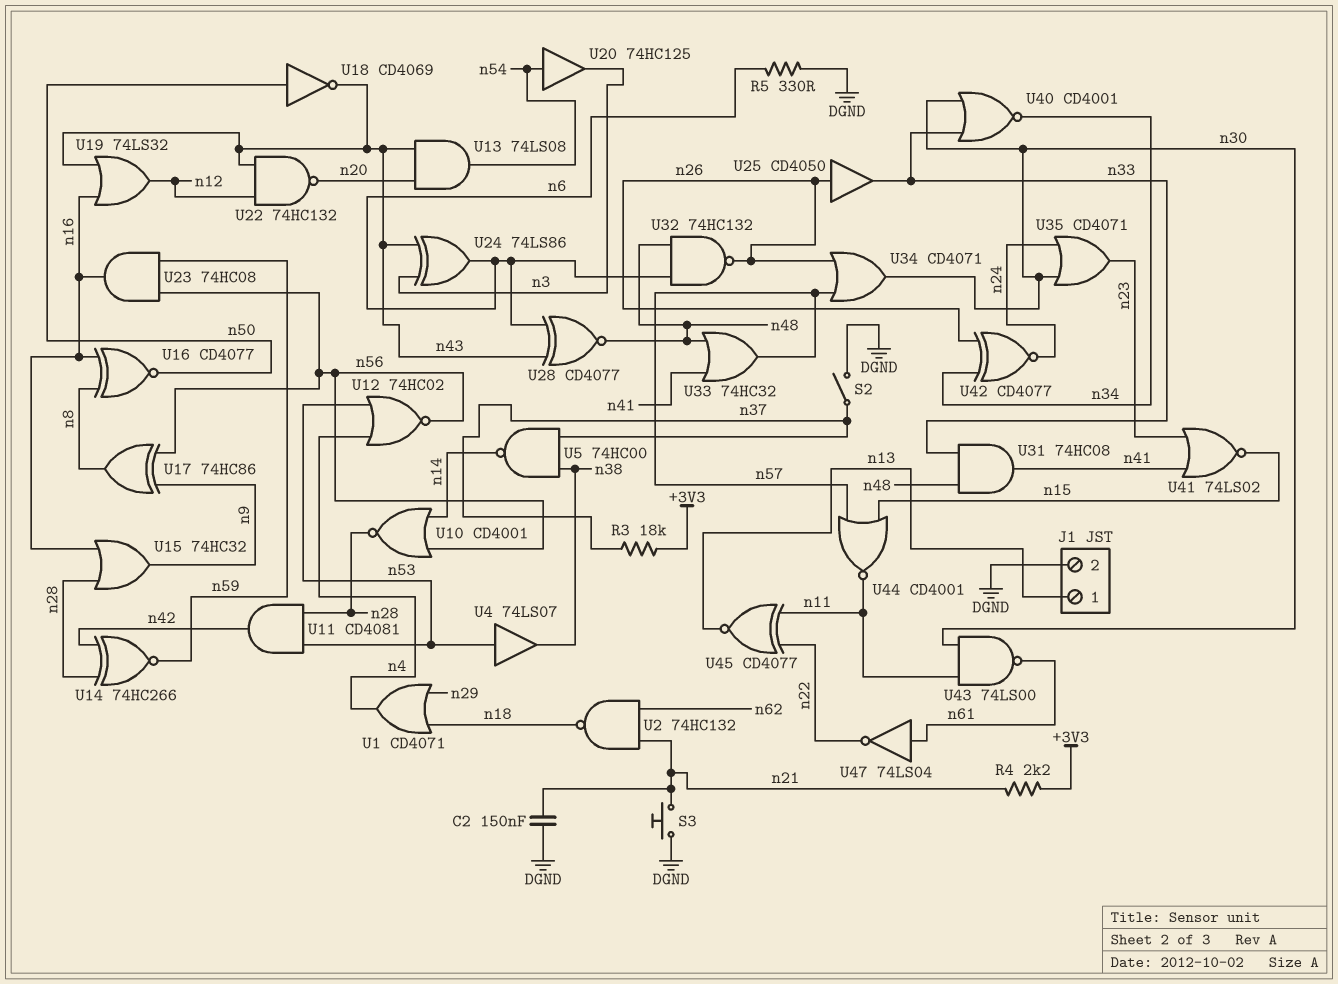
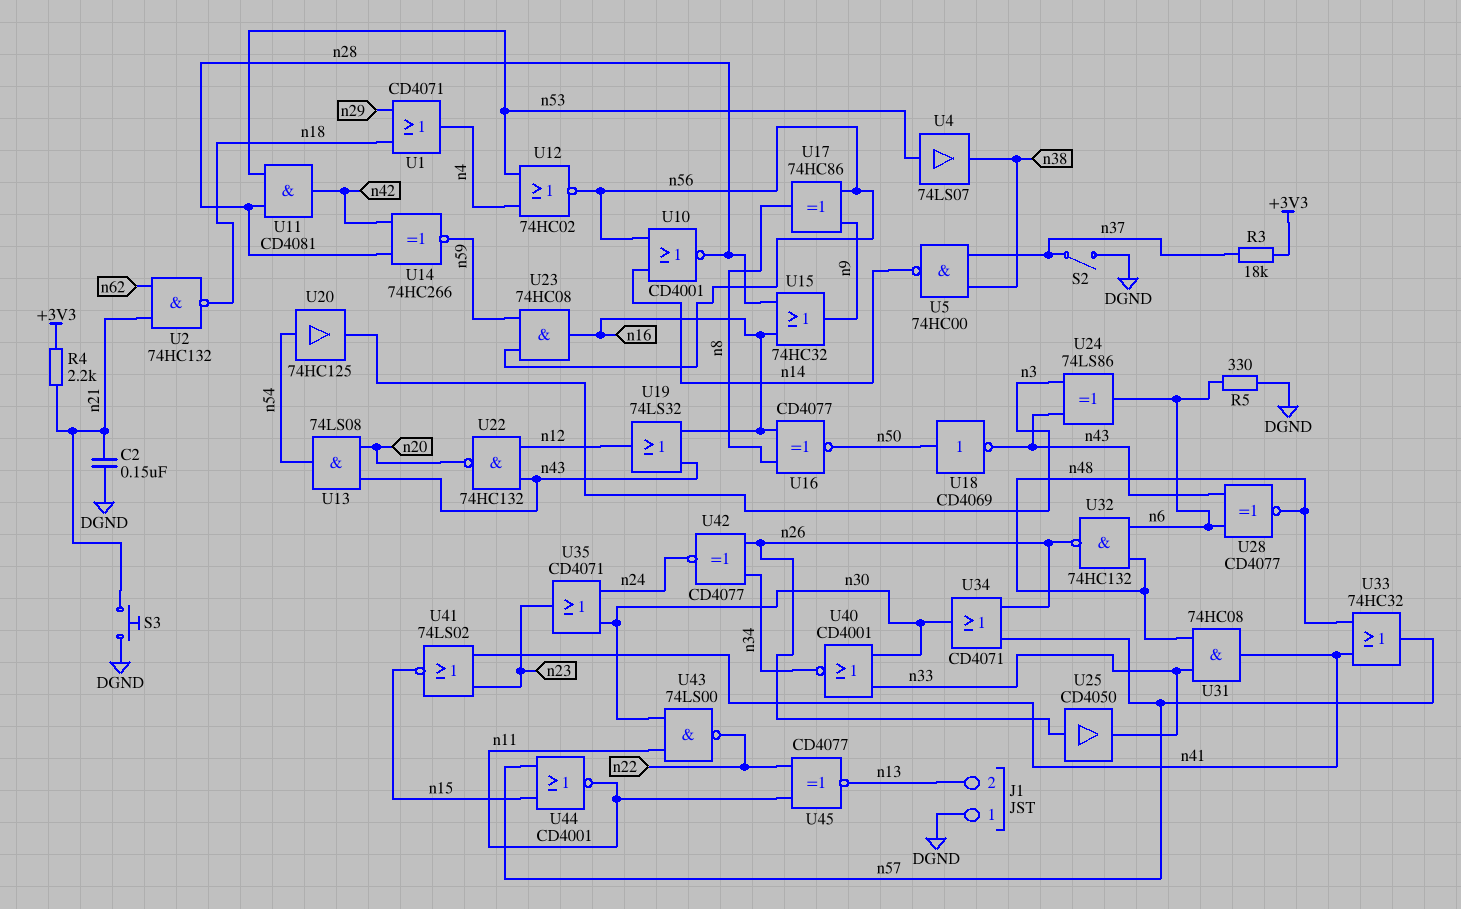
J1 pin 1: n13 -> DGND
J1 pin 2: DGND -> n13
U43: NAND 74LS00 (in n11, in n30, out n61) -> NAND 74LS00 (in n11, in n30, out n22)
U47: NOT 74LS04 (in n61, out n22) -> none

